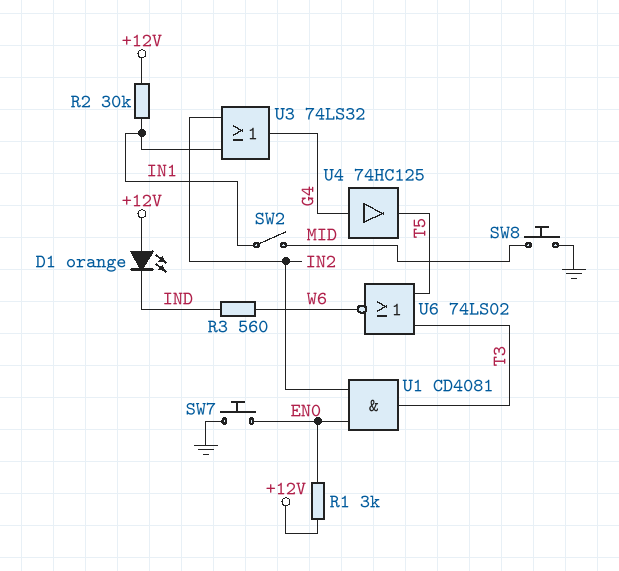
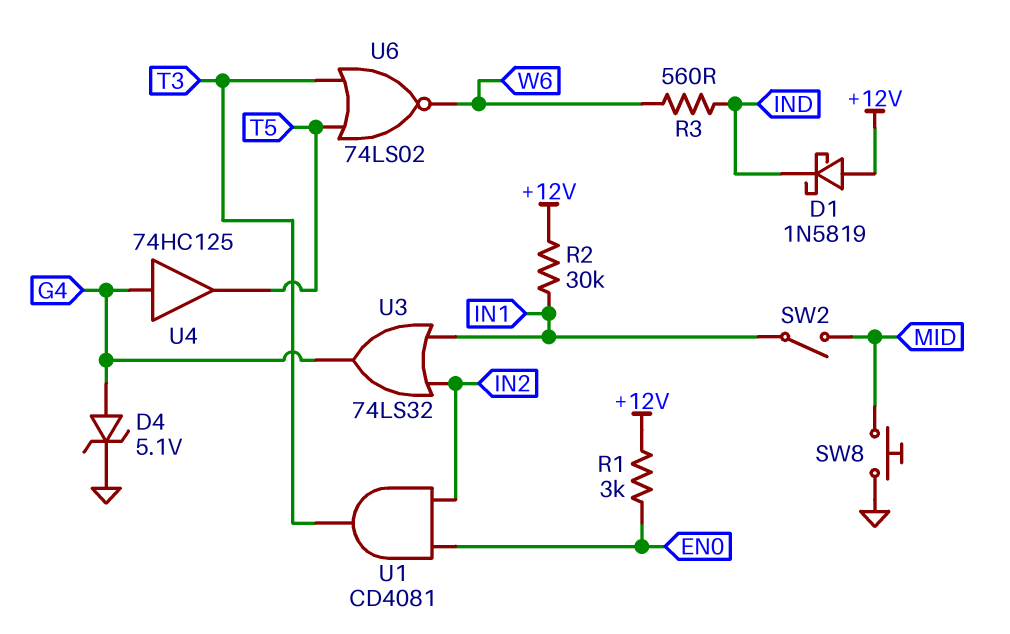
D1: LED orange (A +12V, K IND) -> schottky 1N5819 (A +12V, K IND)
D4: none -> zener 5.1V (A G4, K GND)
SW7: button (EN0, GND) -> none

